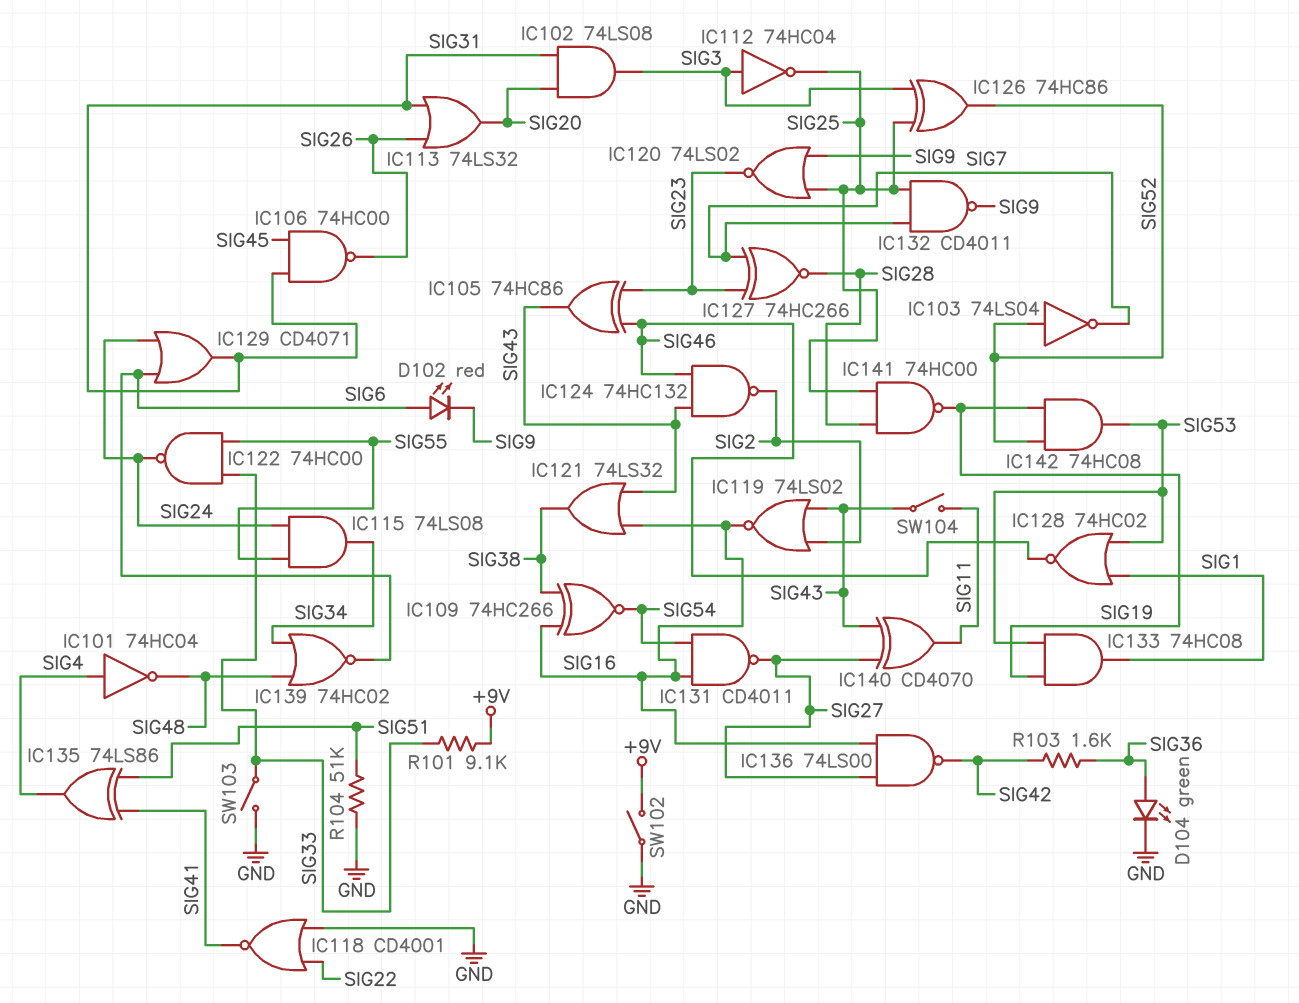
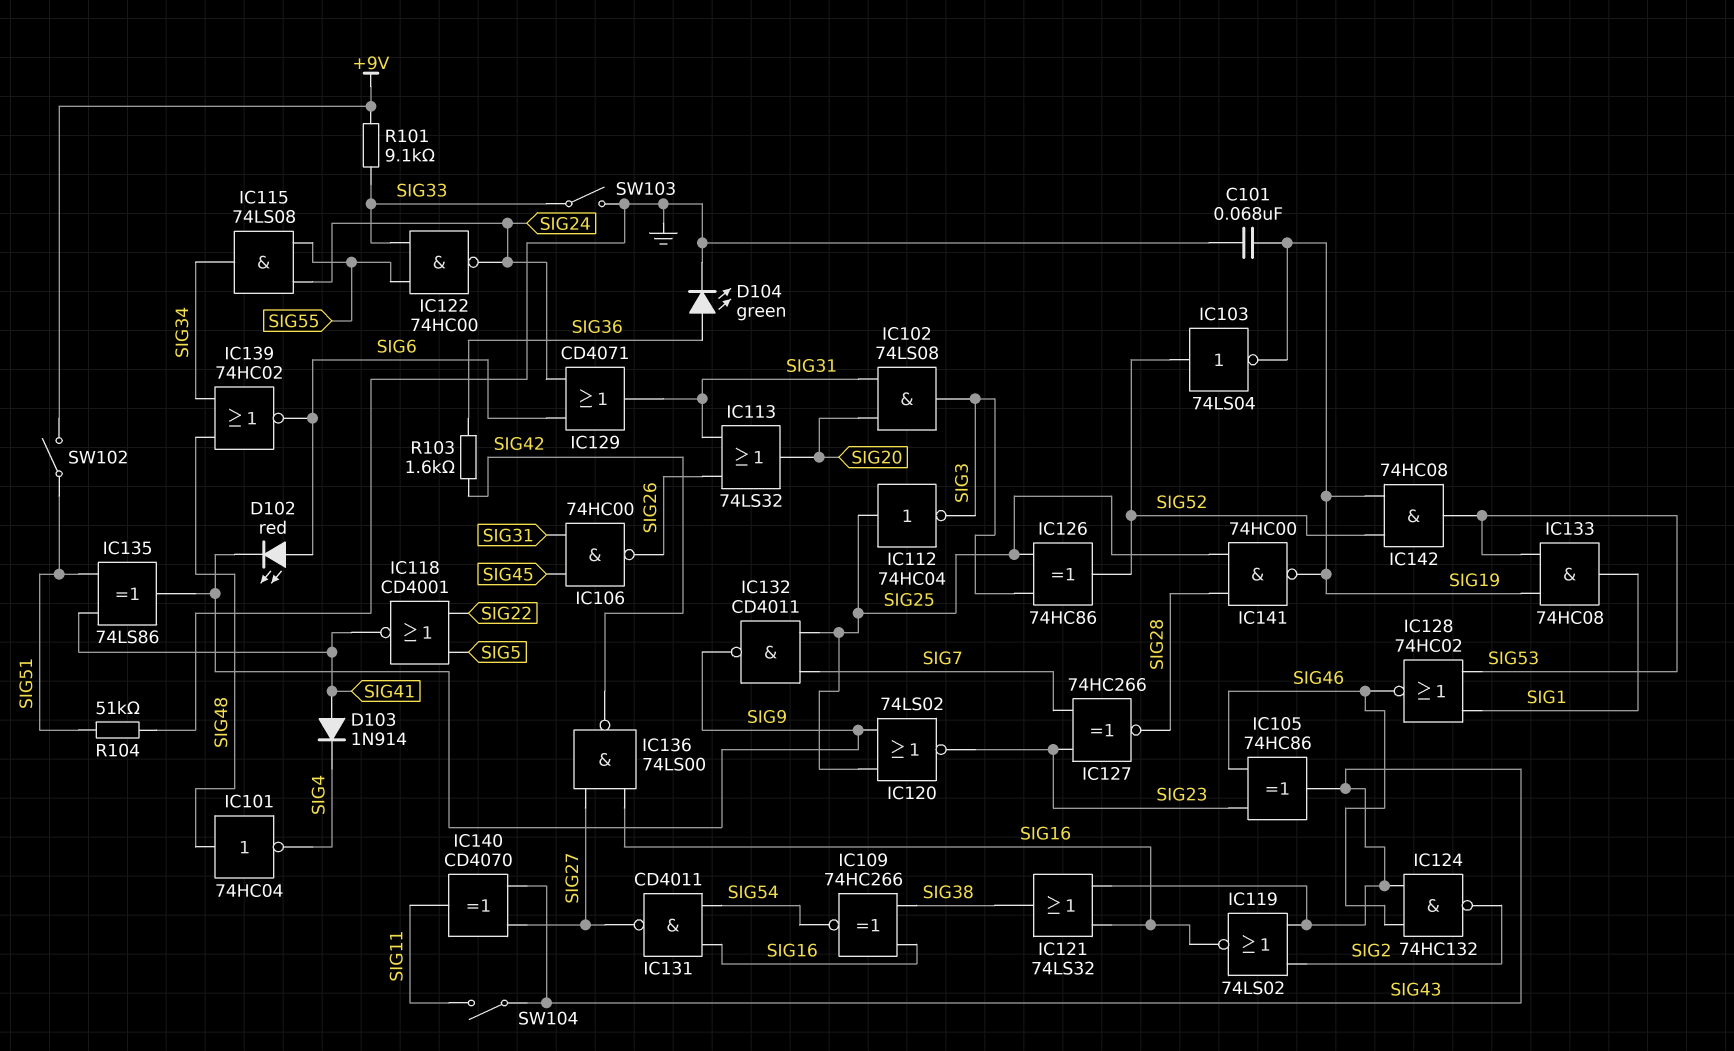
C101: none -> 68nF (GND, SIG19)
D103: none -> diode 1N914 (A SIG41, K SIG4)
IC101: NOT 74HC04 (in SIG4, out SIG48) -> NOT 74HC04 (in SIG48, out SIG4)
IC103: NOT 74LS04 (in SIG52, out SIG7) -> NOT 74LS04 (in SIG52, out SIG19)
IC112: NOT 74HC04 (in SIG3, out SIG25) -> NOT 74HC04 (in SIG25, out SIG3)
IC118: NOR CD4001 (in GND, in SIG22, out SIG41) -> NOR CD4001 (in SIG5, in SIG22, out SIG41)
IC135: XOR 74LS86 (in SIG41, in SIG51, out SIG4) -> XOR 74LS86 (in SIG41, in SIG51, out SIG9)
SW102: switch (+9V, GND) -> switch (+9V, SIG51)

